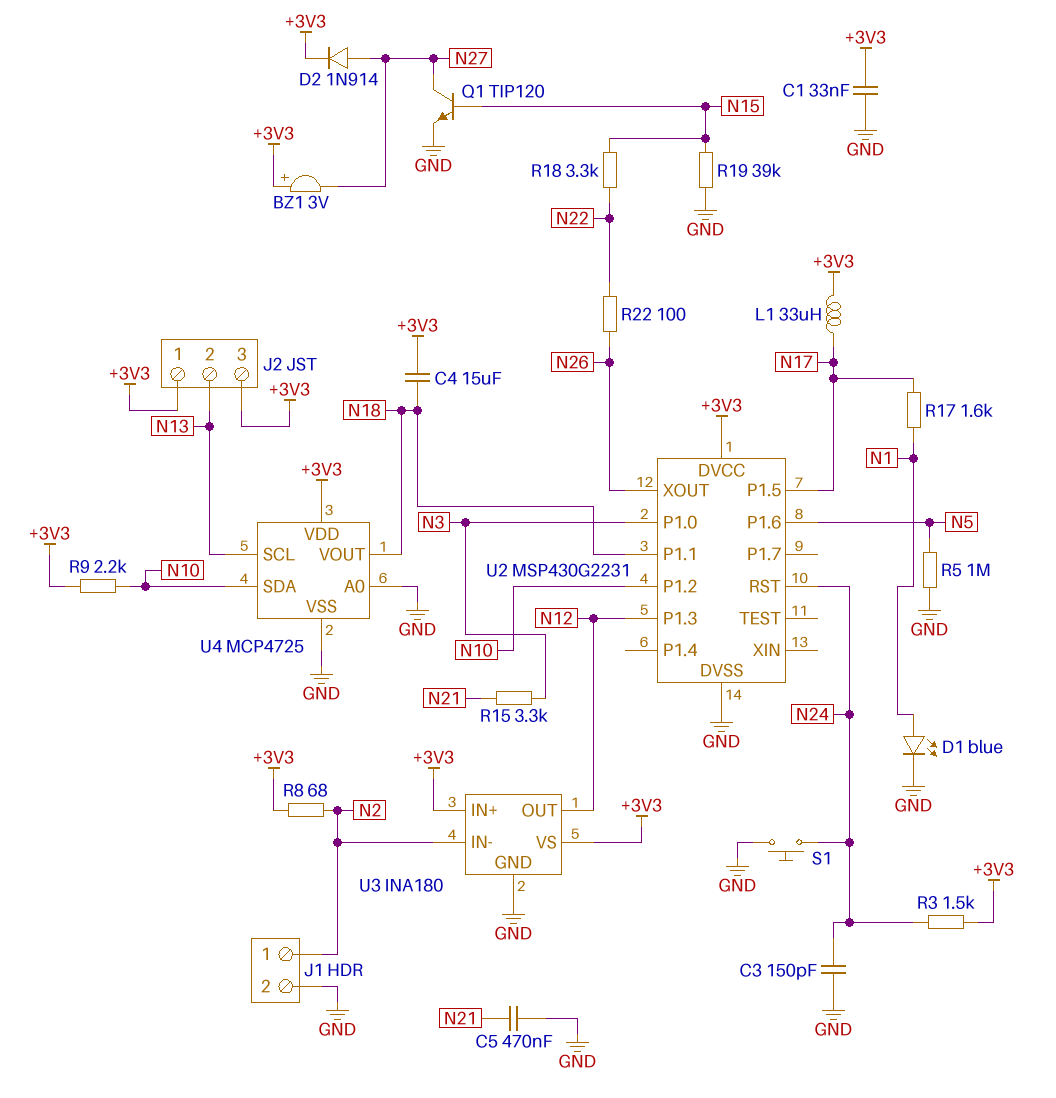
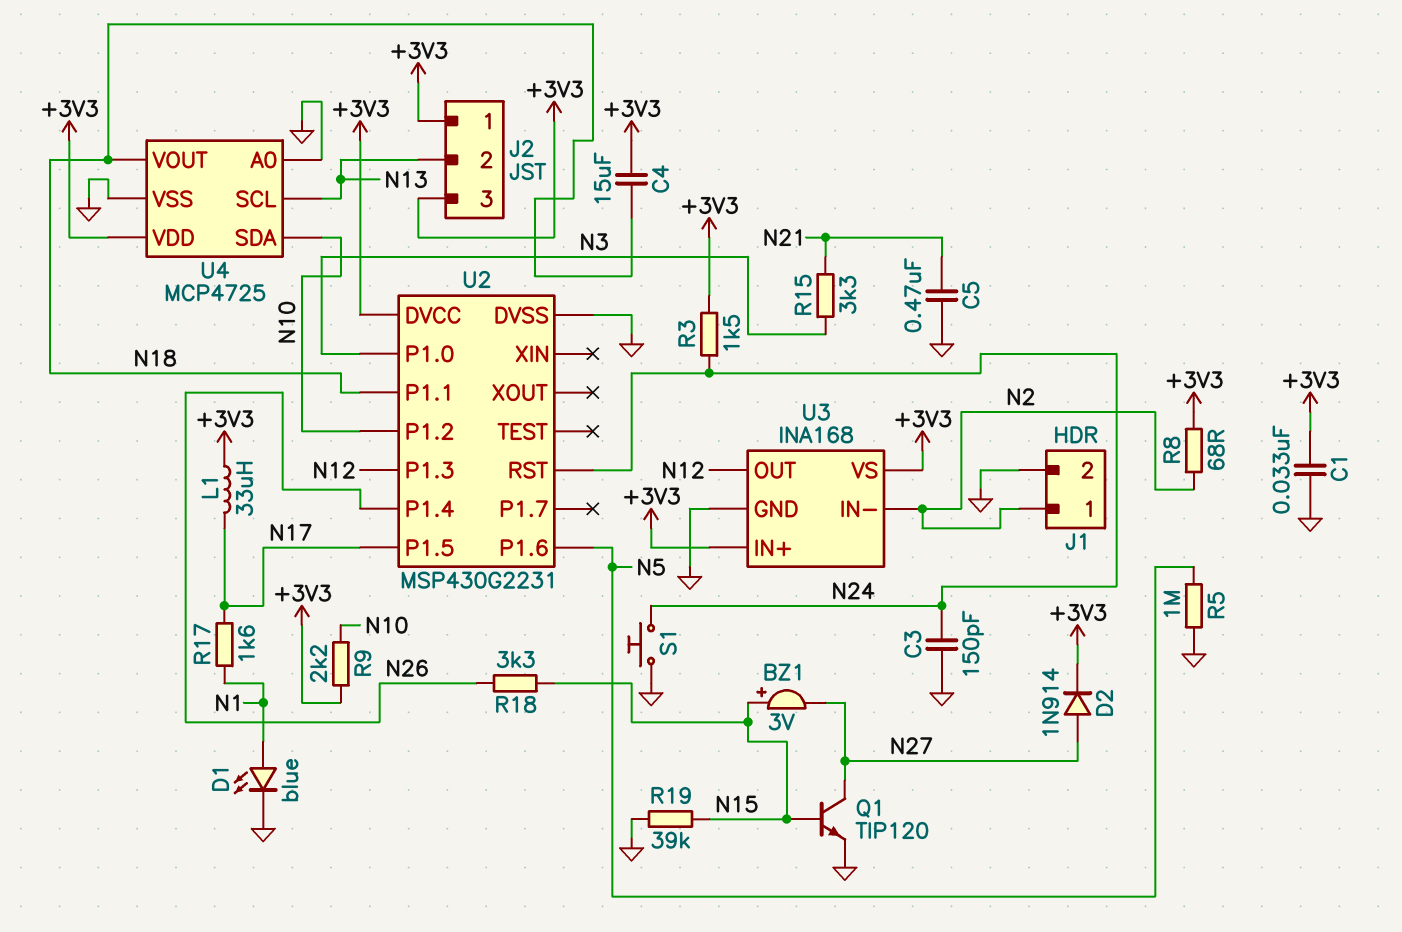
BZ1: buzzer 3V (plus +3V3, minus N27) -> buzzer 3V (plus N15, minus N27)
R18: 3.3k (N15, N22) -> 3.3k (N15, N26)
R22: 100 (N22, N26) -> none
U2 pin P1.4: none -> N26
U2 pin XOUT: N26 -> none
U3: INA180 -> INA168

